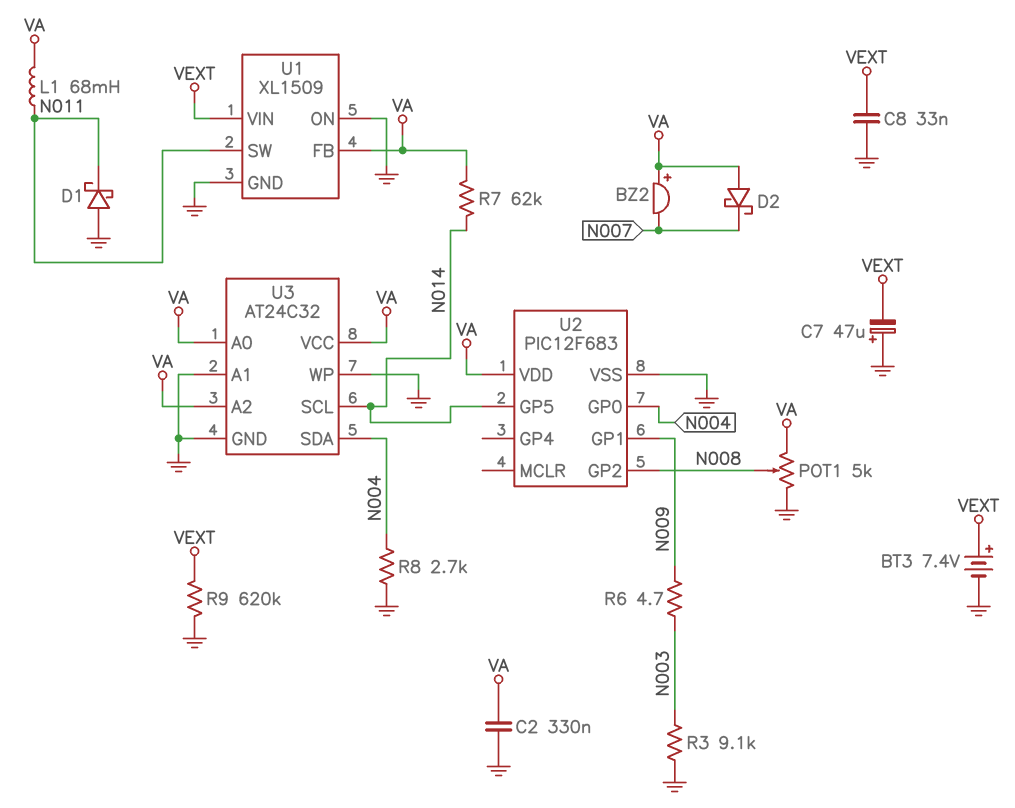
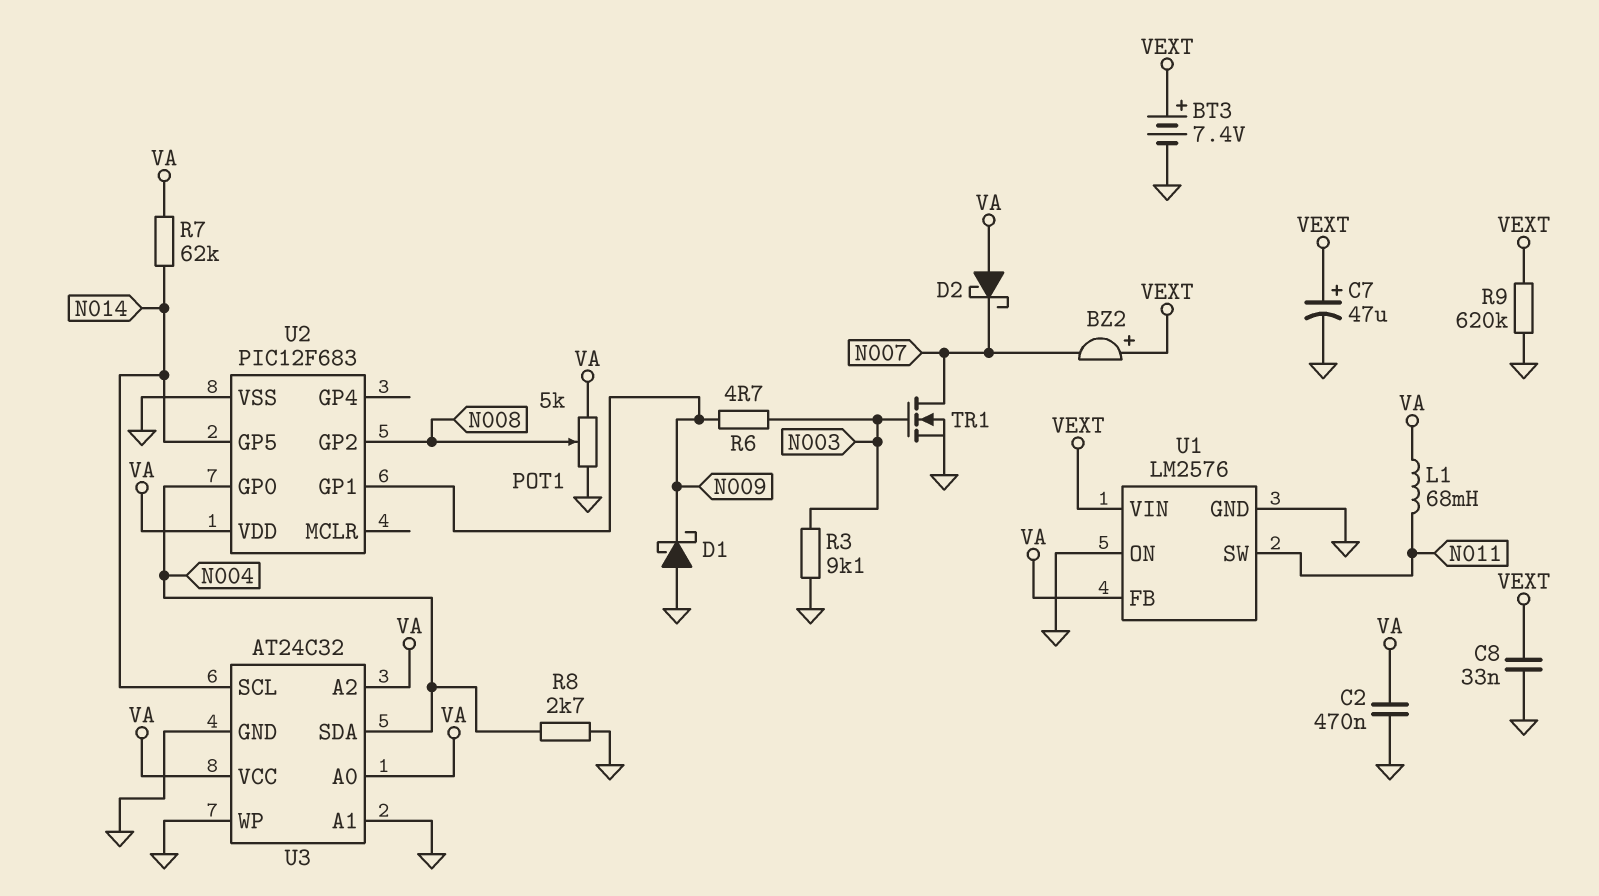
BZ2: buzzer (plus VA, minus N007) -> buzzer (plus VEXT, minus N007)
C2: 330nF (GND, VA) -> 470nF (GND, VA)
C7: 47uF (plus GND, minus VEXT) -> 47uF (plus VEXT, minus GND)
D1: schottky (A GND, K N011) -> schottky (A GND, K N009)
TR1: none -> NMOS (G N003, D N007, S GND)
U1: XL1509 -> LM2576

